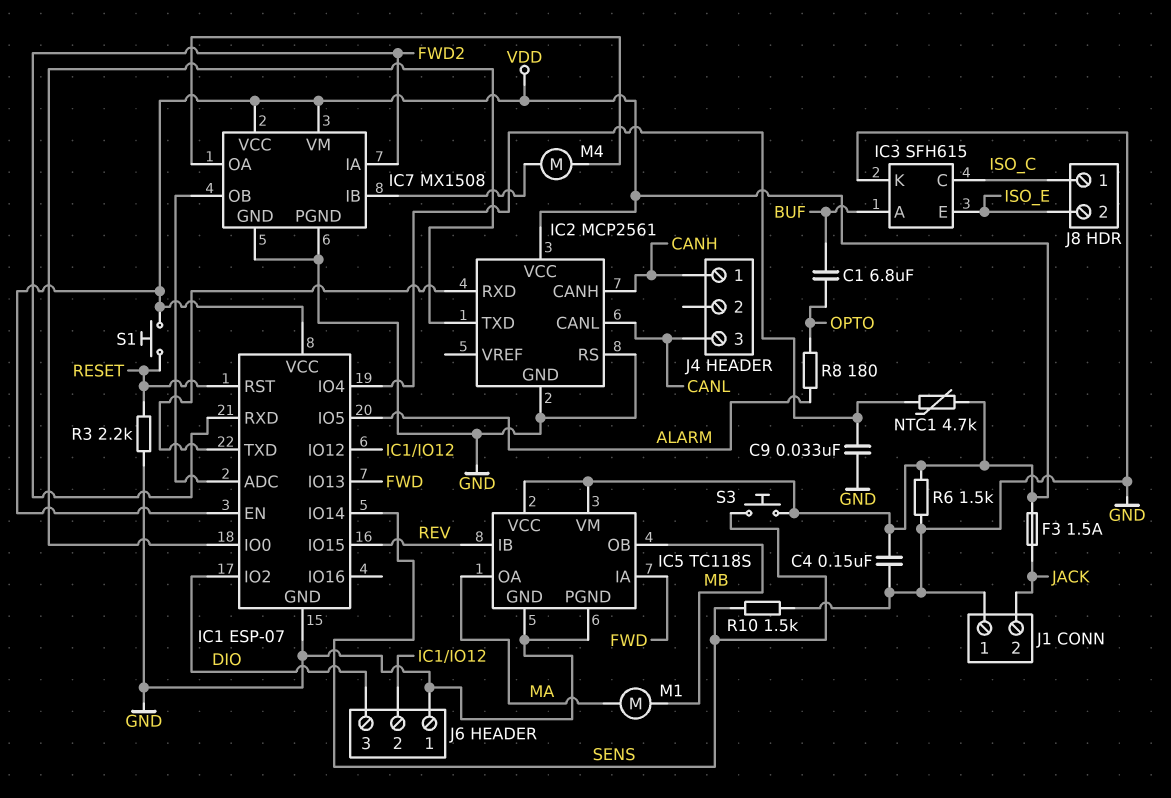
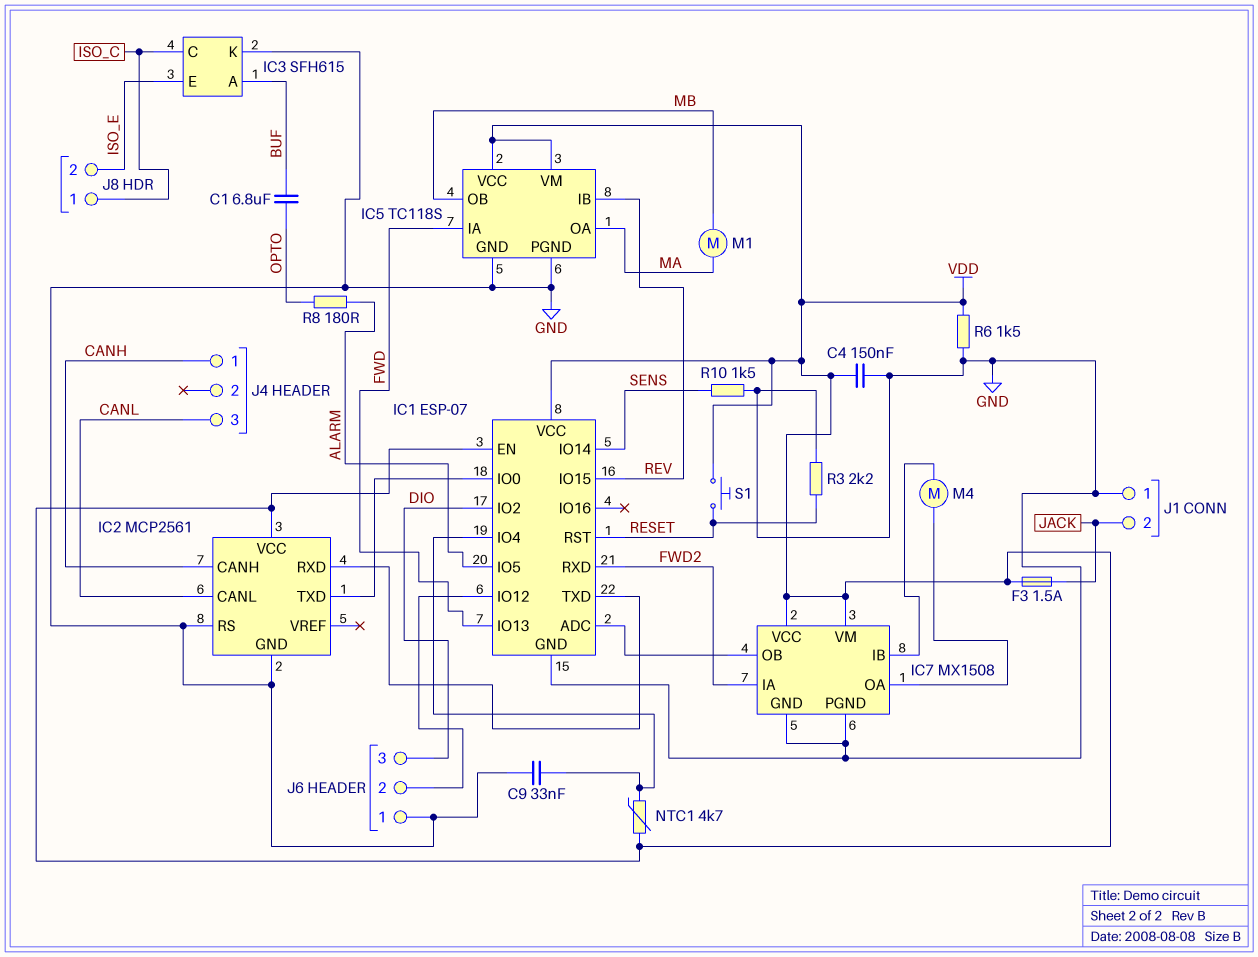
S3: button (SENS, VDD) -> none

